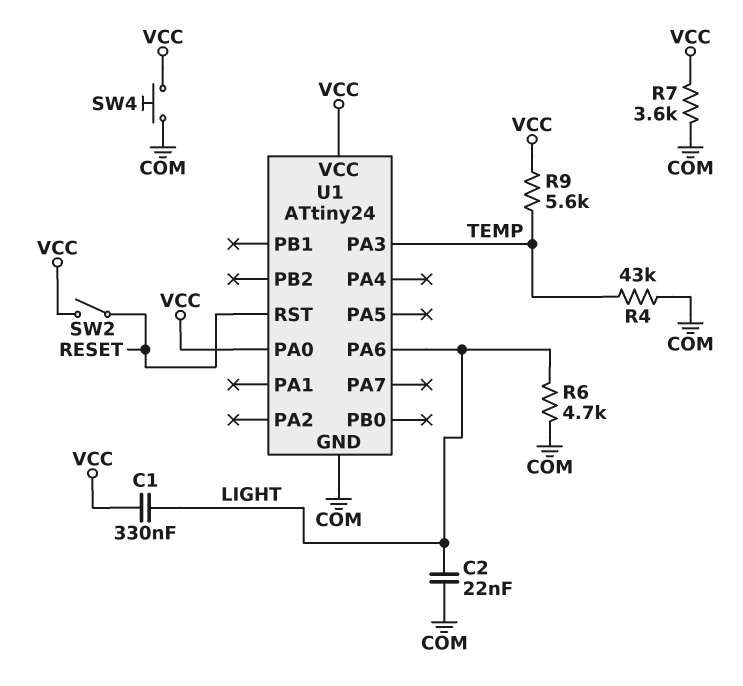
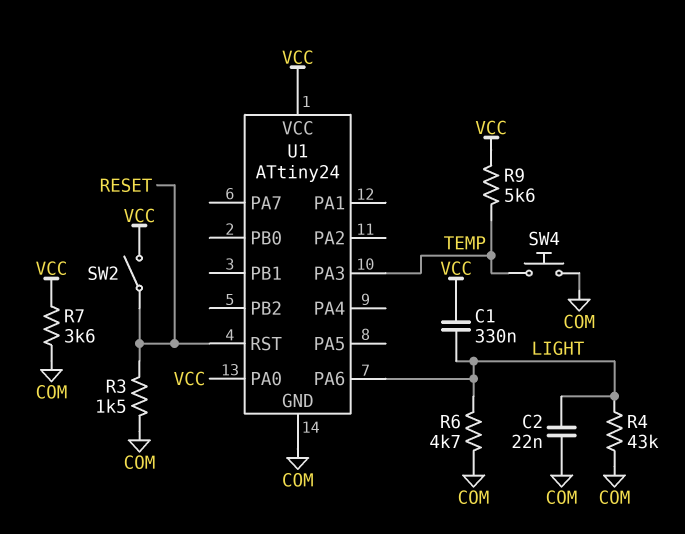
R3: none -> 1.5k (COM, RESET)
R4: 43k (COM, TEMP) -> 43k (COM, LIGHT)
SW4: button (COM, VCC) -> button (COM, TEMP)

